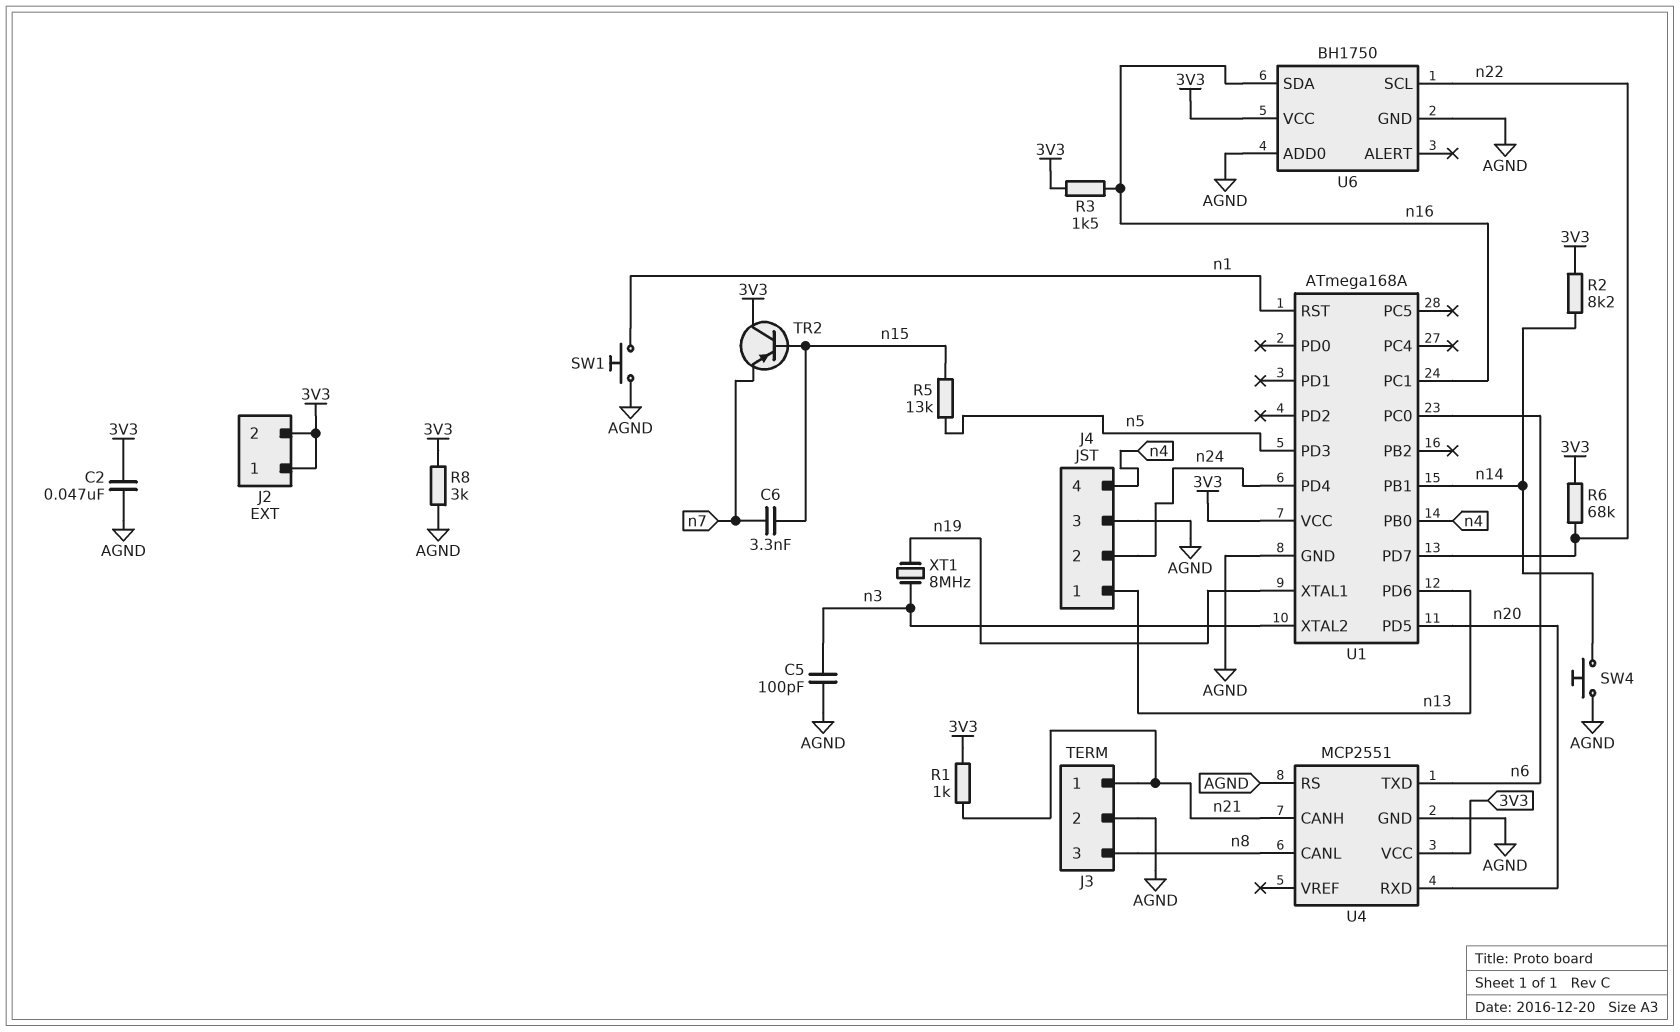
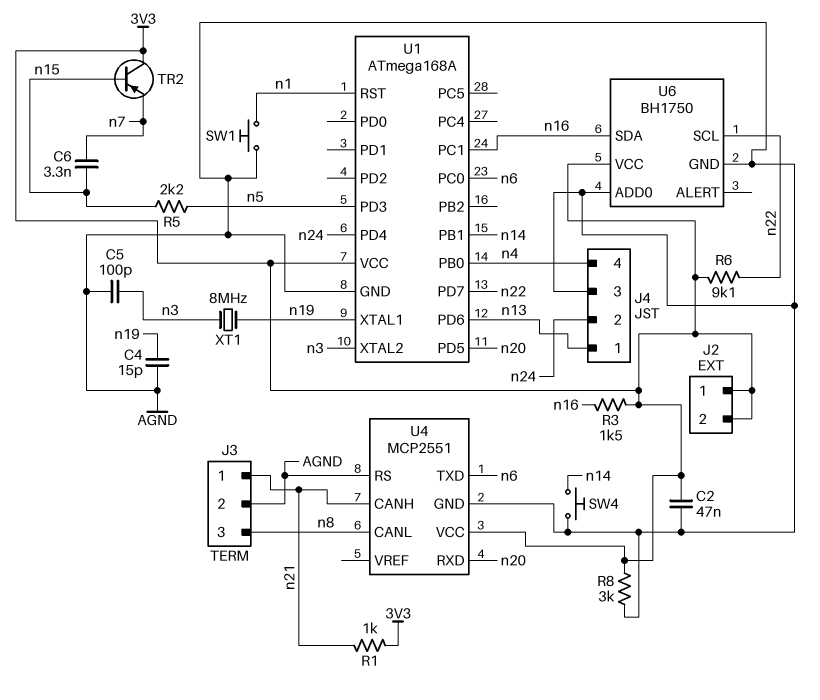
C4: none -> 15pF (AGND, n19)
R2: 8.2k (3V3, n14) -> none
R5: 13k (n5, n15) -> 2.2k (n5, n15)
R6: 68k (3V3, n22) -> 9.1k (3V3, n22)

